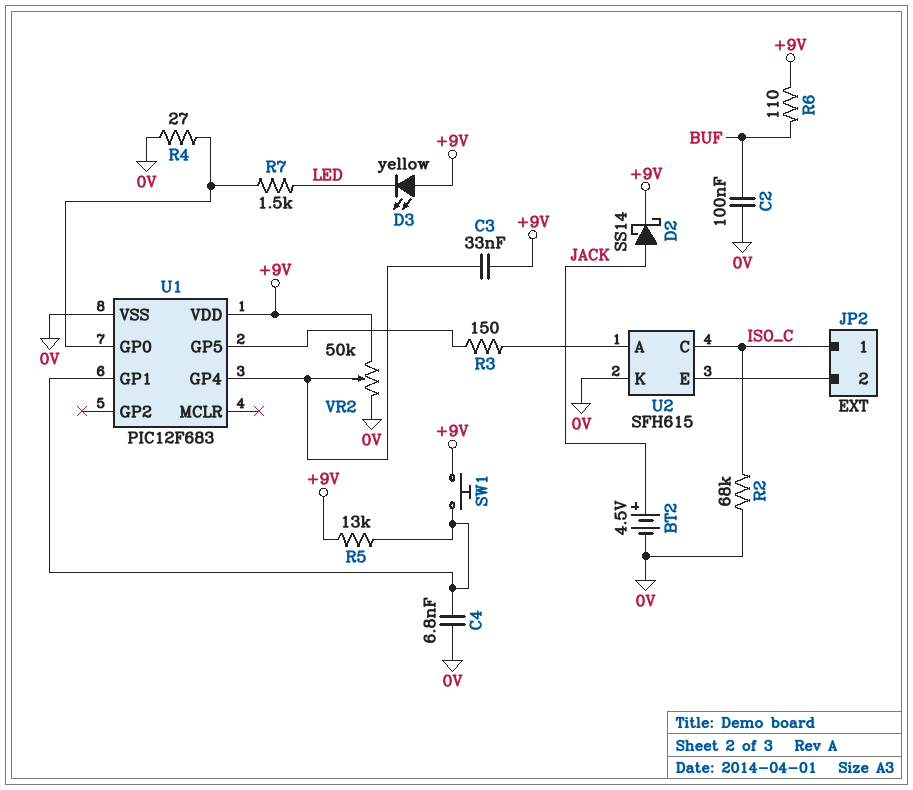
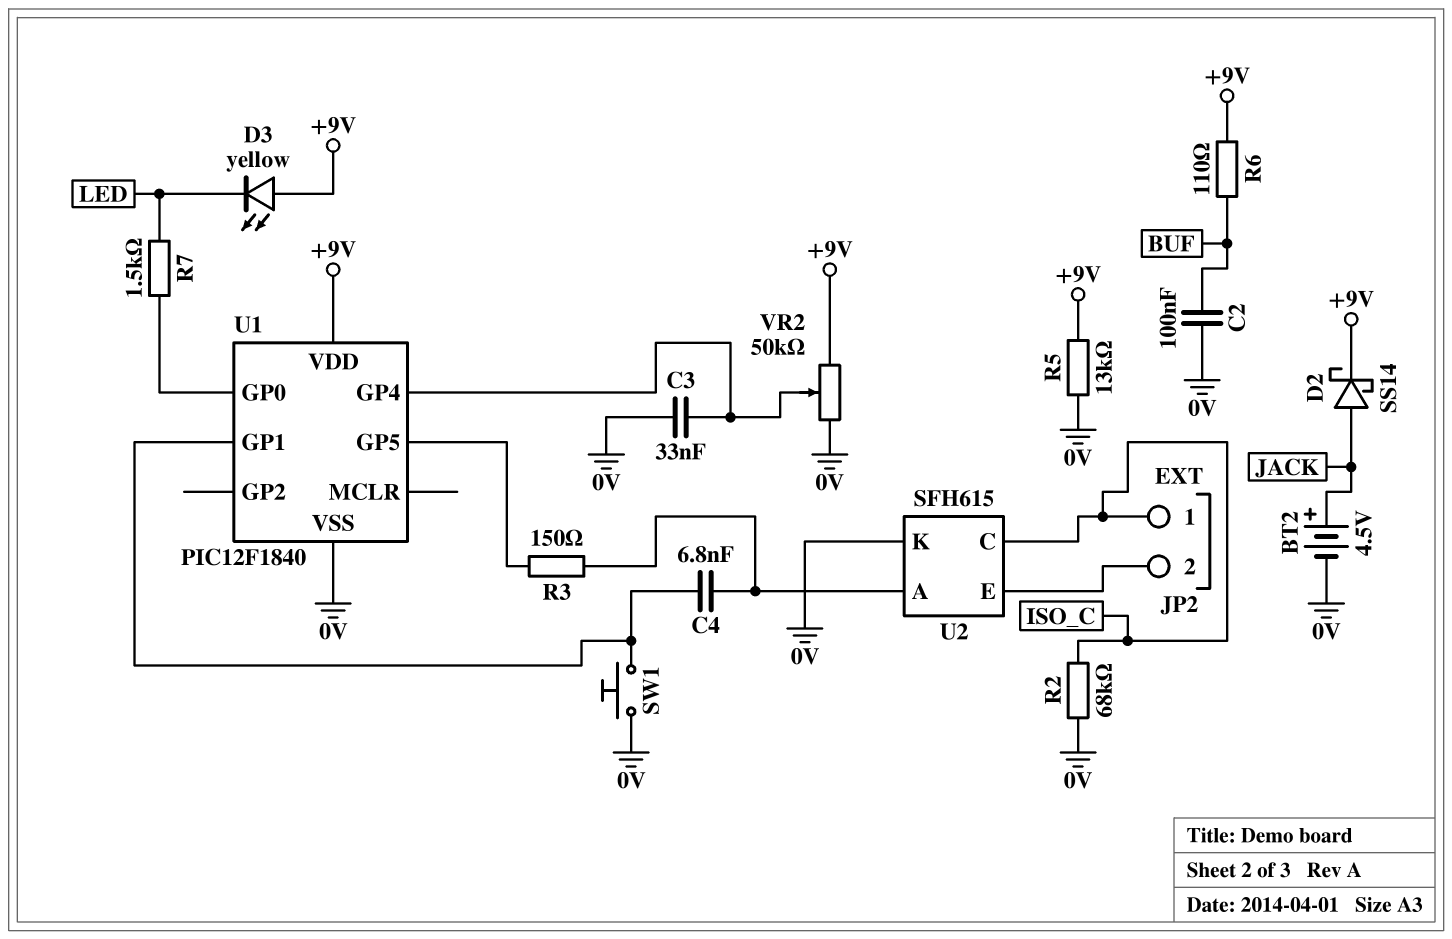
C3: 33nF (+9V, U1/GP4) -> 33nF (0V, U1/GP4)
C4: 6.8nF (0V, U1/GP1) -> 6.8nF (U1/GP1, U2/A)
R4: 27 (0V, U1/GP0) -> none
R5: 13k (+9V, U1/GP1) -> 13k (+9V, 0V)
SW1: button (+9V, U1/GP1) -> button (0V, U1/GP1)
U1: PIC12F683 -> PIC12F1840

